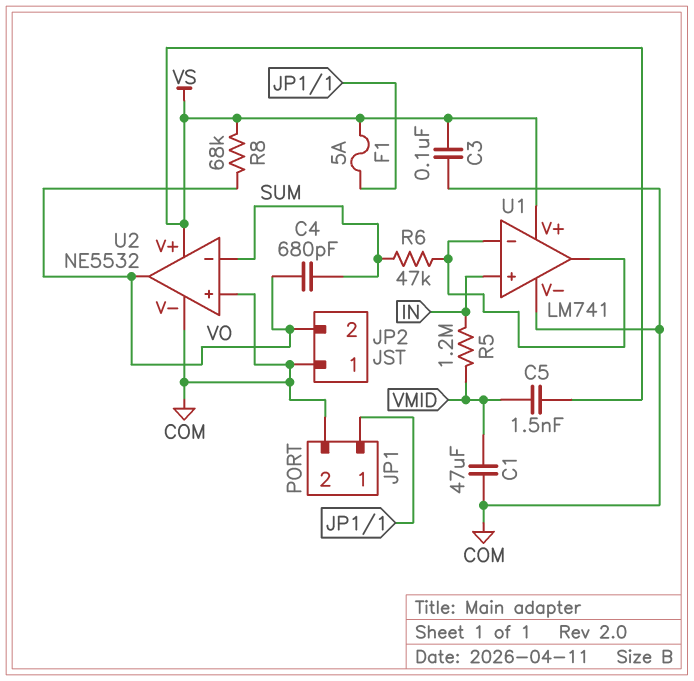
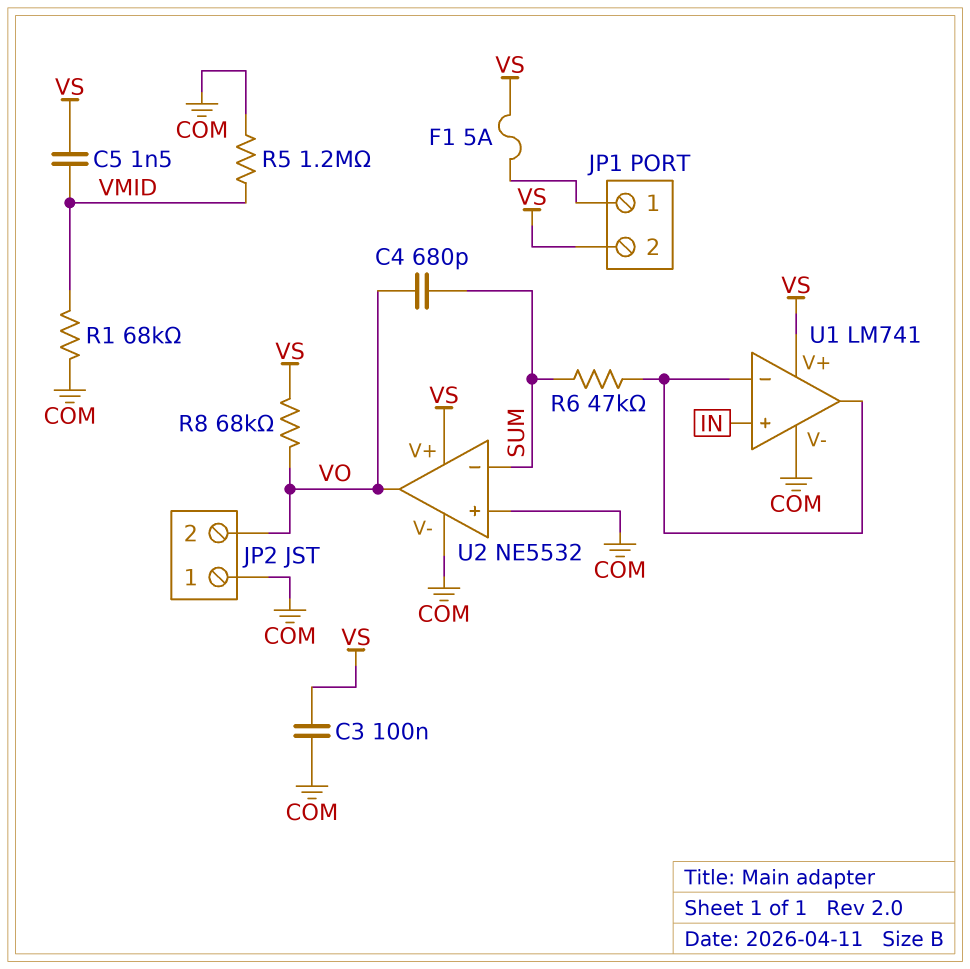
C1: 47uF (COM, VMID) -> none
JP1 pin 2: COM -> VS
R1: none -> 68k (COM, VMID)
R5: 1.2M (IN, VMID) -> 1.2M (COM, VMID)

